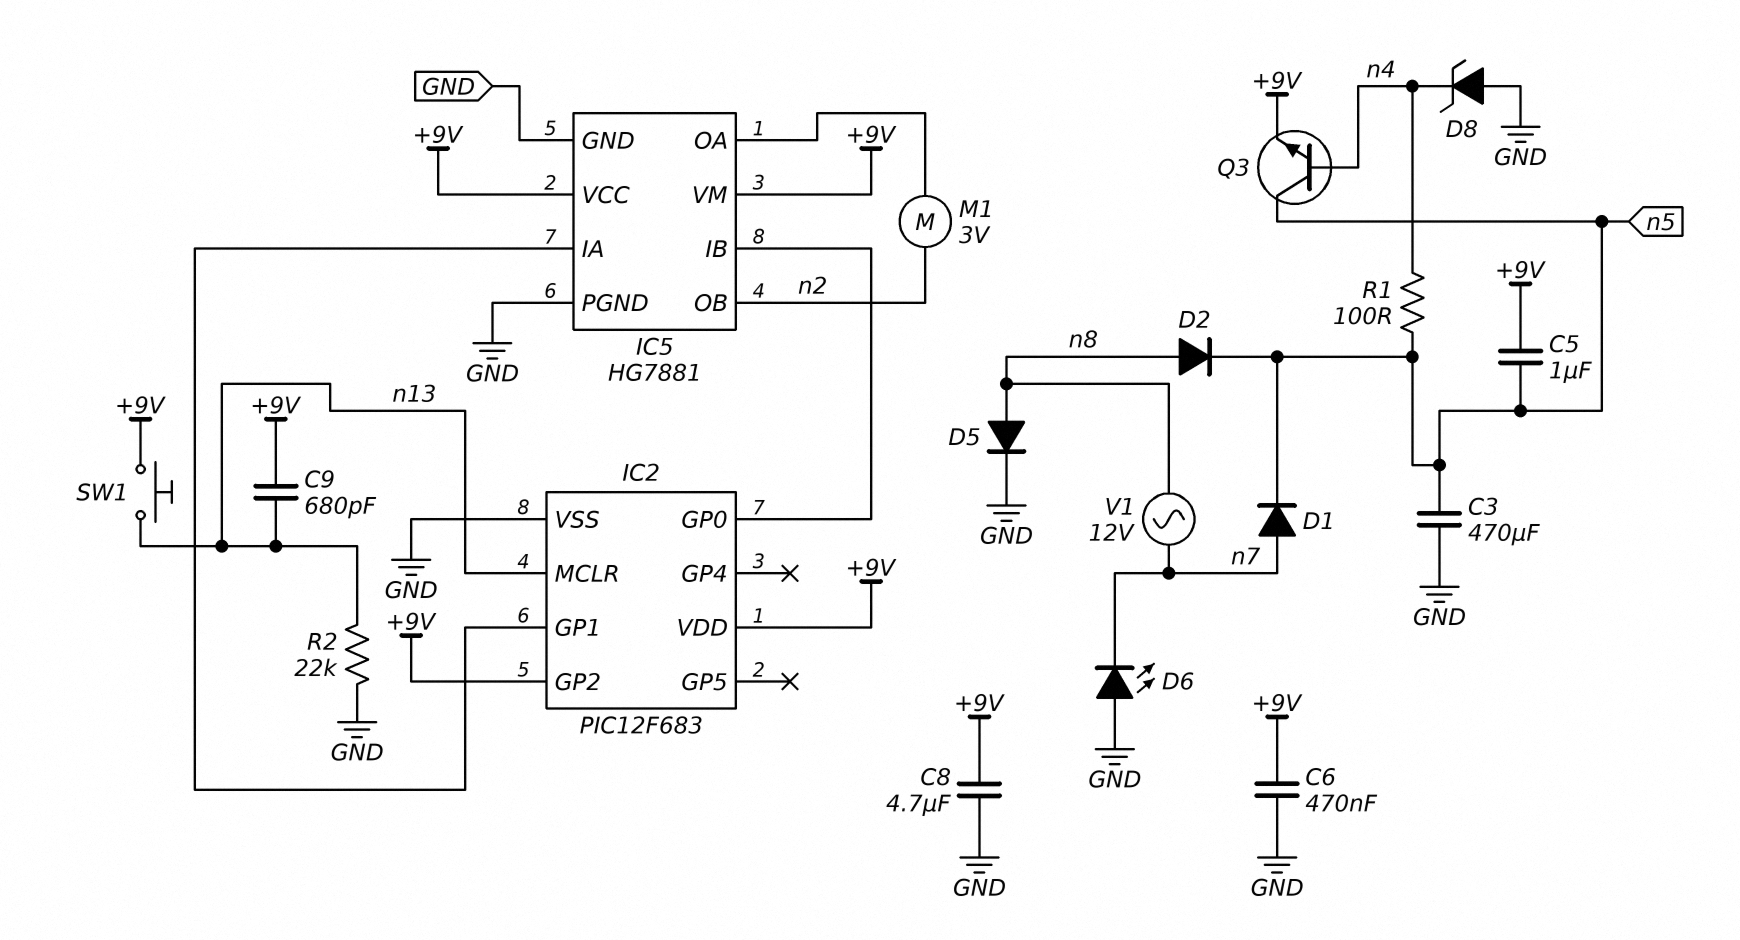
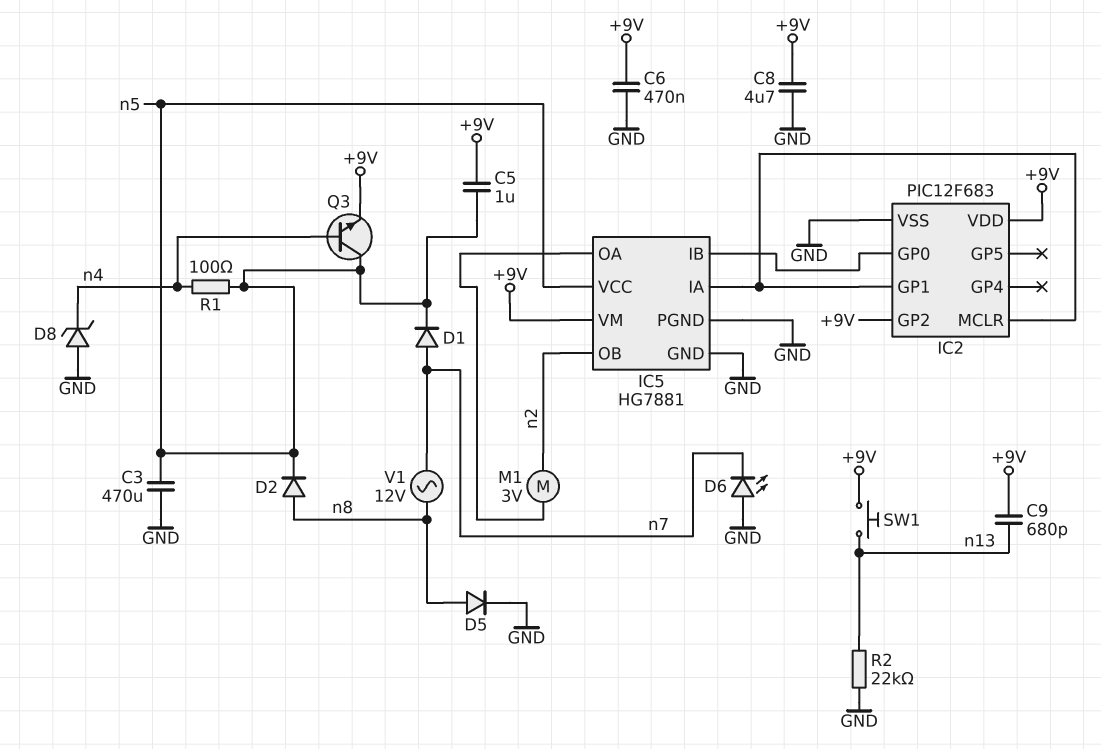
IC2 pin MCLR: n13 -> IC2/GP1
IC5 pin VCC: +9V -> n5

